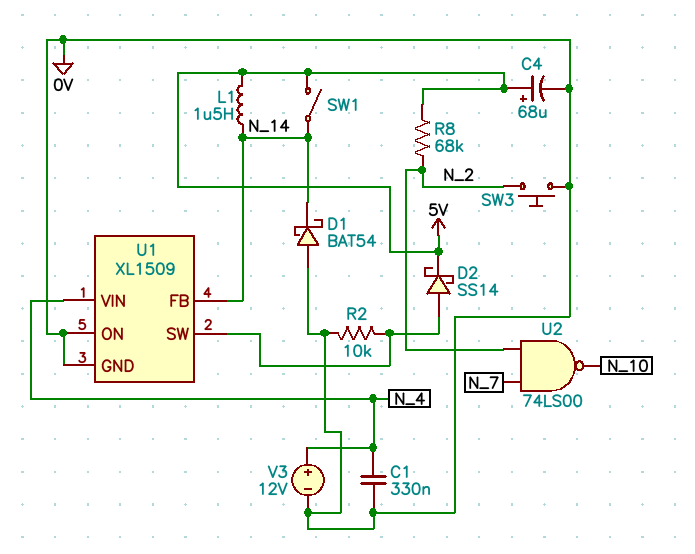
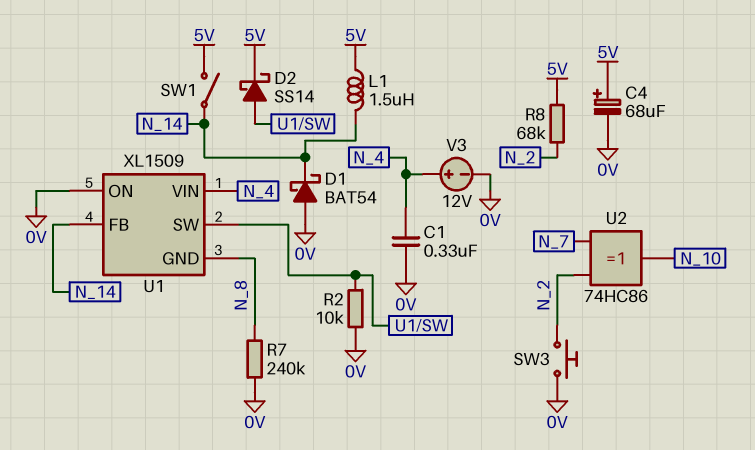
R7: none -> 240k (0V, N_8)
U1 pin GND: 0V -> N_8
U2: NAND 74LS00 (in N_2, in N_7, out N_10) -> XOR 74HC86 (in N_2, in N_7, out N_10)

